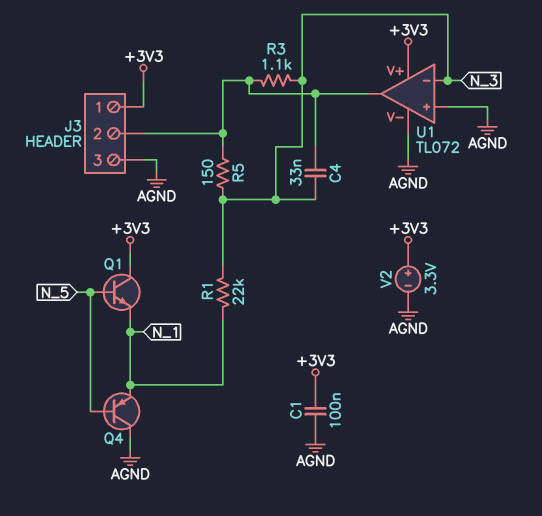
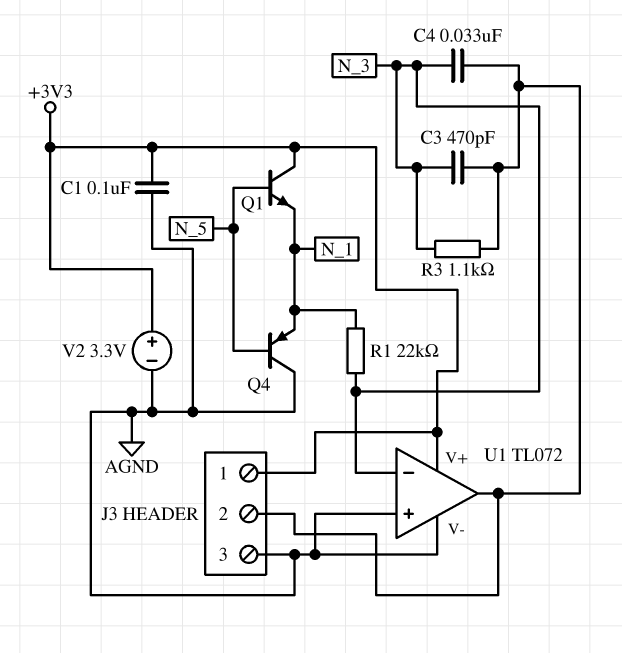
C3: none -> 470pF (J3/2, N_3)
R5: 150 (J3/2, N_3) -> none

